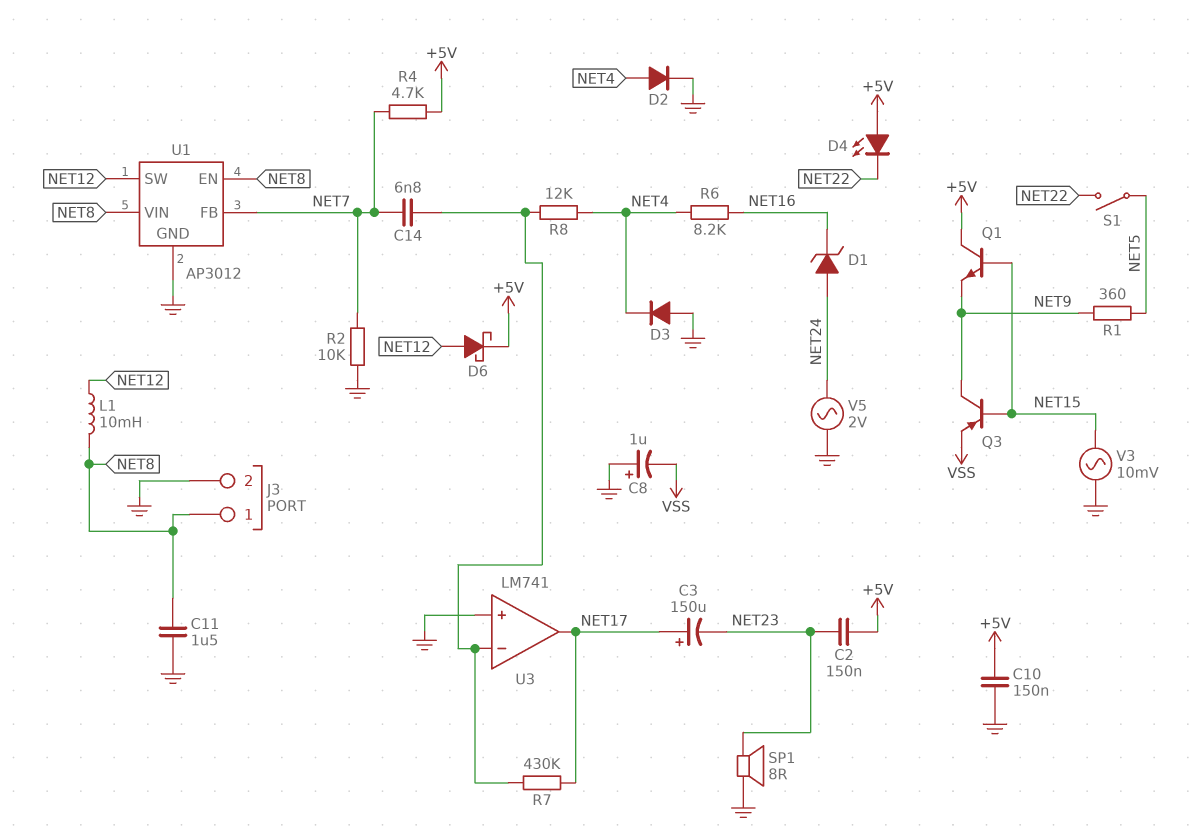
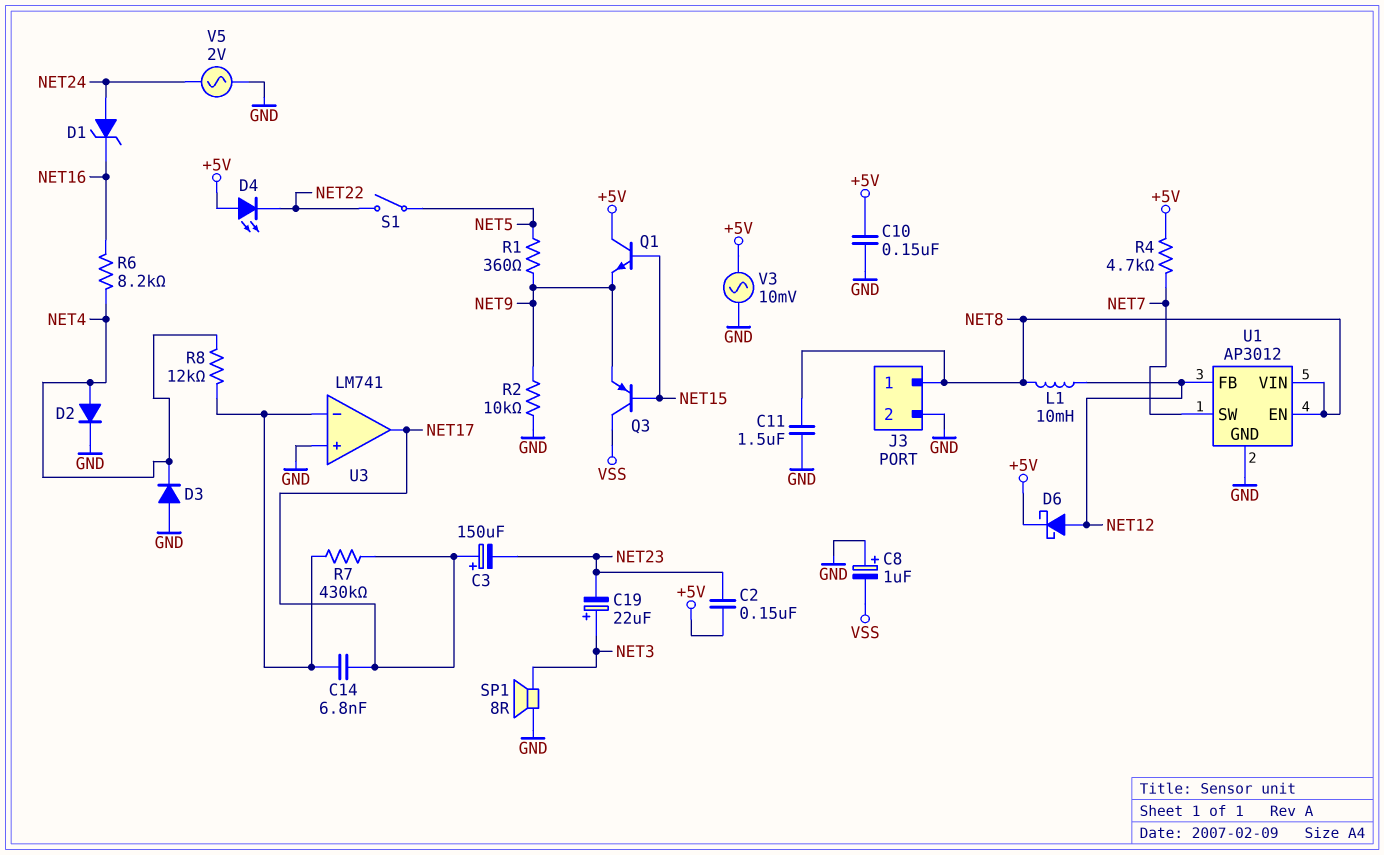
C14: 6.8nF (NET7, U3/in-) -> 6.8nF (NET17, U3/in-)
C19: none -> 22uF (plus NET3, minus NET23)
Q3: PNP (B NET15, C NET9, E VSS) -> PNP (B NET15, C VSS, E NET9)
R2: 10k (GND, NET7) -> 10k (GND, NET9)
SP1: speaker 8R (GND, NET23) -> speaker 8R (GND, NET3)
U1 pin FB: NET7 -> NET12
U1 pin SW: NET12 -> NET7
V3: AC 10mV (GND, NET15) -> AC 10mV (+5V, GND)

